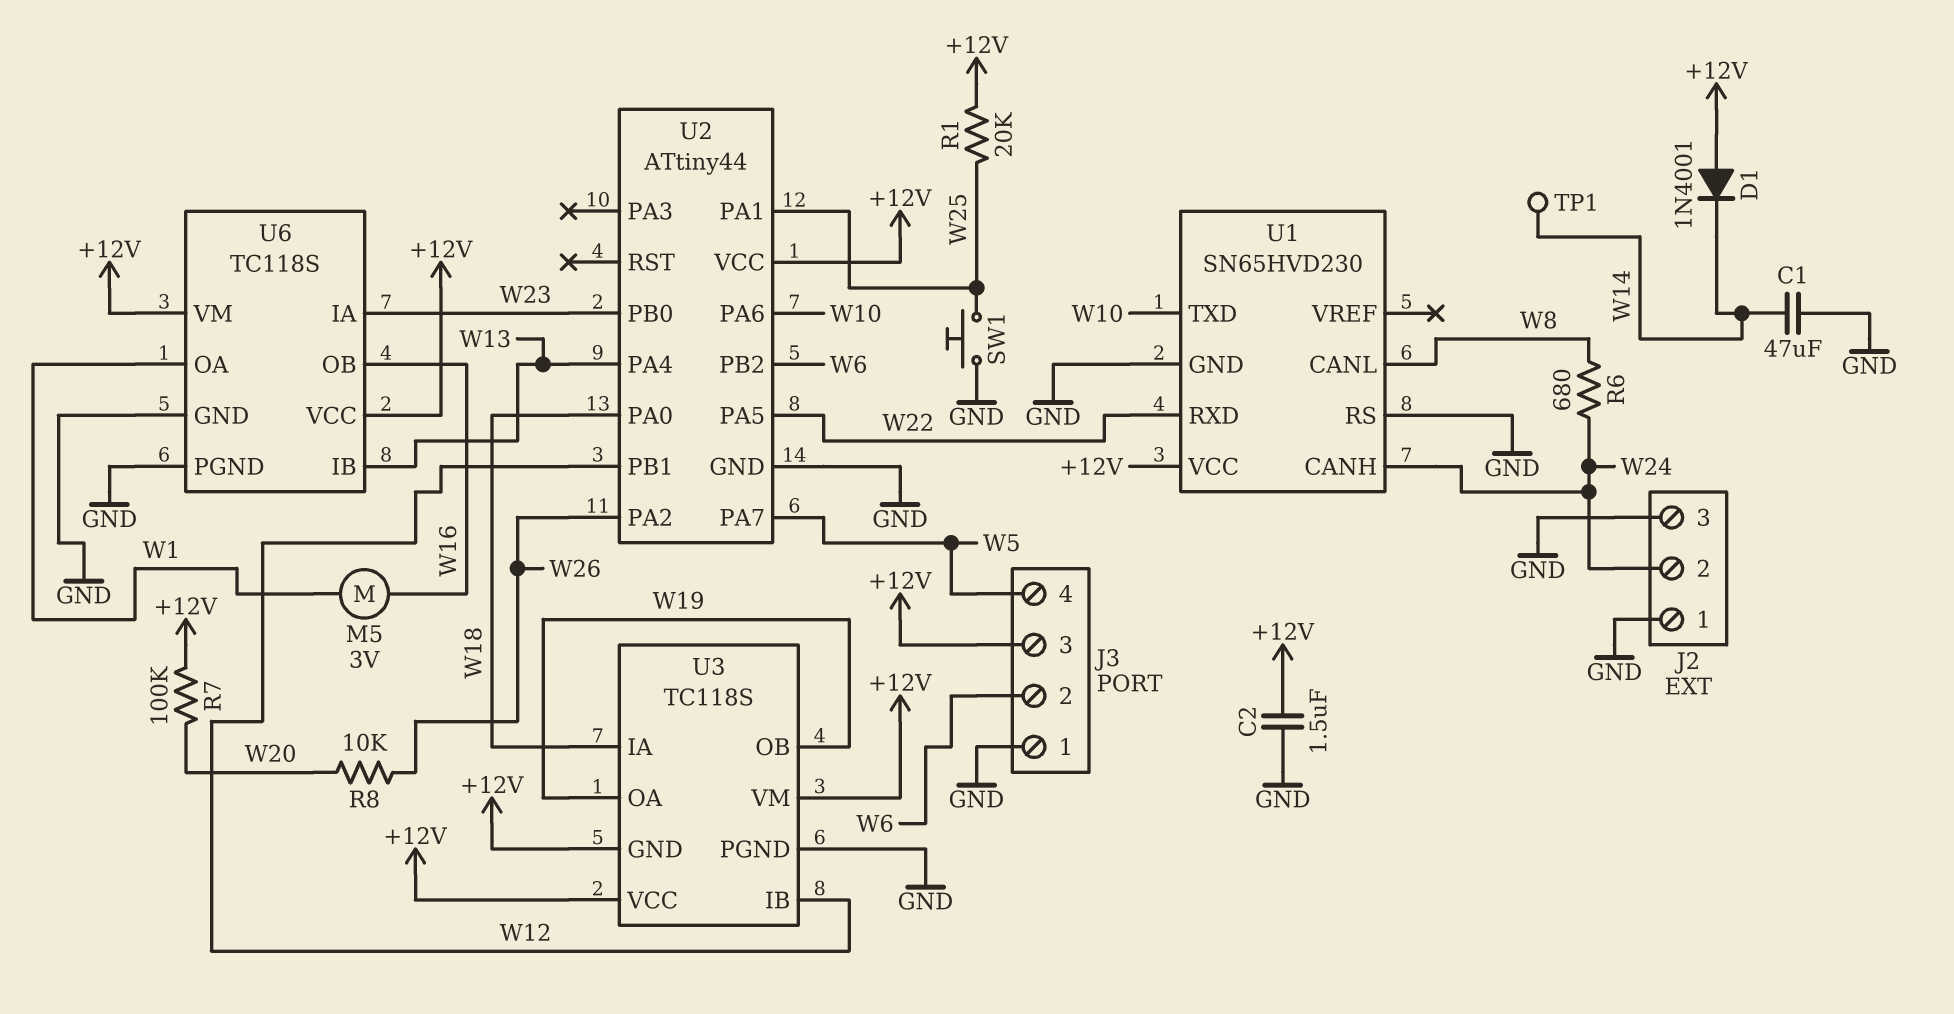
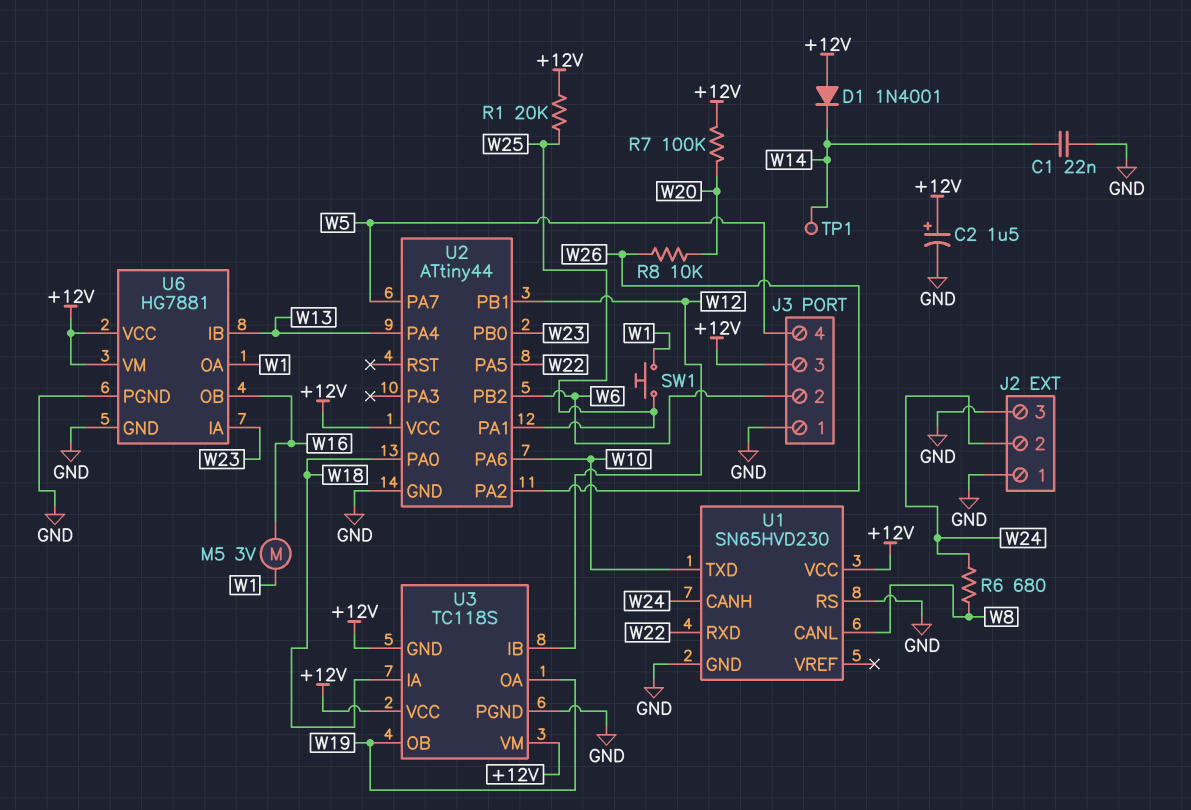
C1: 47uF (GND, W14) -> 22nF (GND, W14)
C2: 1.5uF (+12V, GND) -> 1.5uF (plus +12V, minus GND)
SW1: button (GND, W25) -> button (W1, W25)
U6: TC118S -> HG7881

